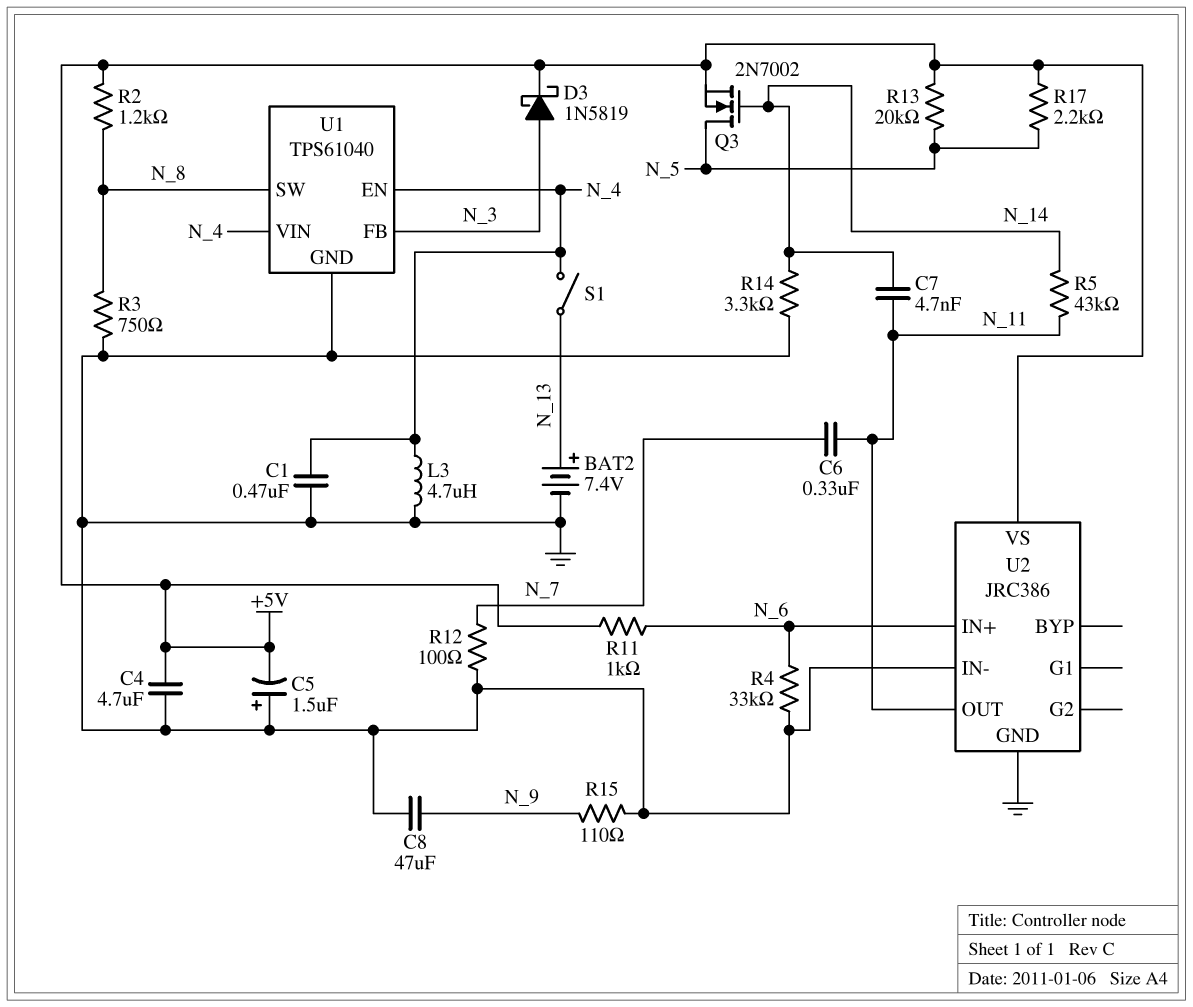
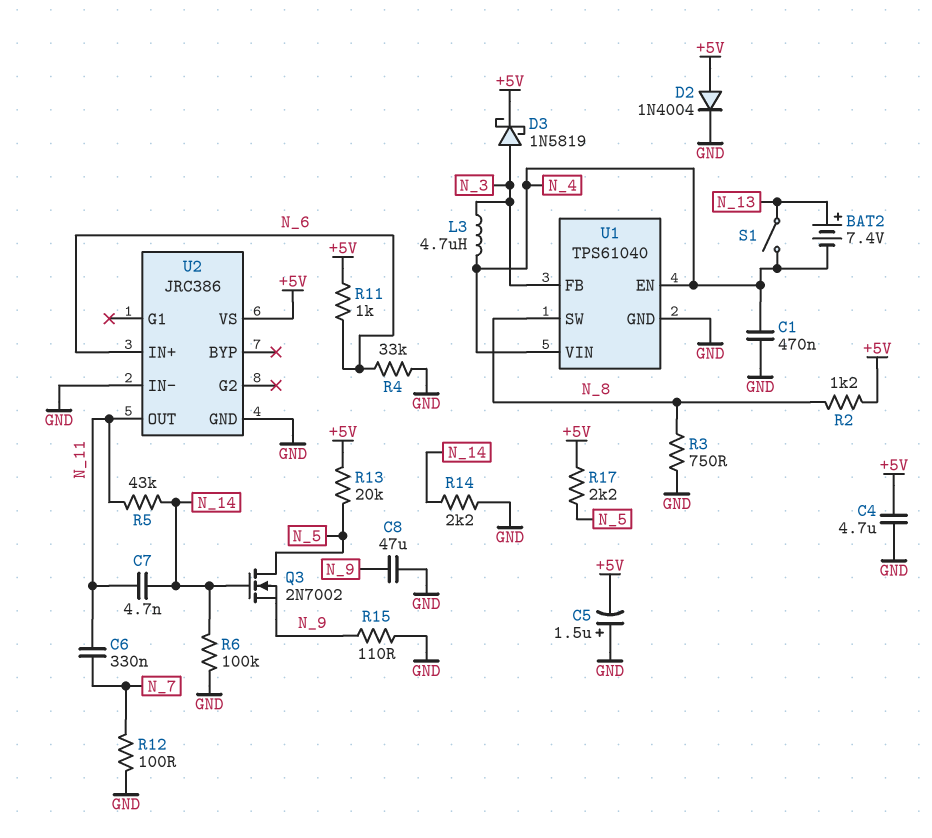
BAT2: 7.4V (plus N_13, minus GND) -> 7.4V (plus N_13, minus N_4)
D2: none -> diode 1N4004 (A +5V, K GND)
L3: 4.7uH (GND, N_4) -> 4.7uH (N_3, N_4)
Q3: NMOS 2N7002 (G N_14, D N_5, S +5V) -> NMOS 2N7002 (G N_14, D N_5, S N_9)
R6: none -> 100k (GND, N_14)
R14: 3.3k (GND, N_14) -> 2.2k (GND, N_14)

